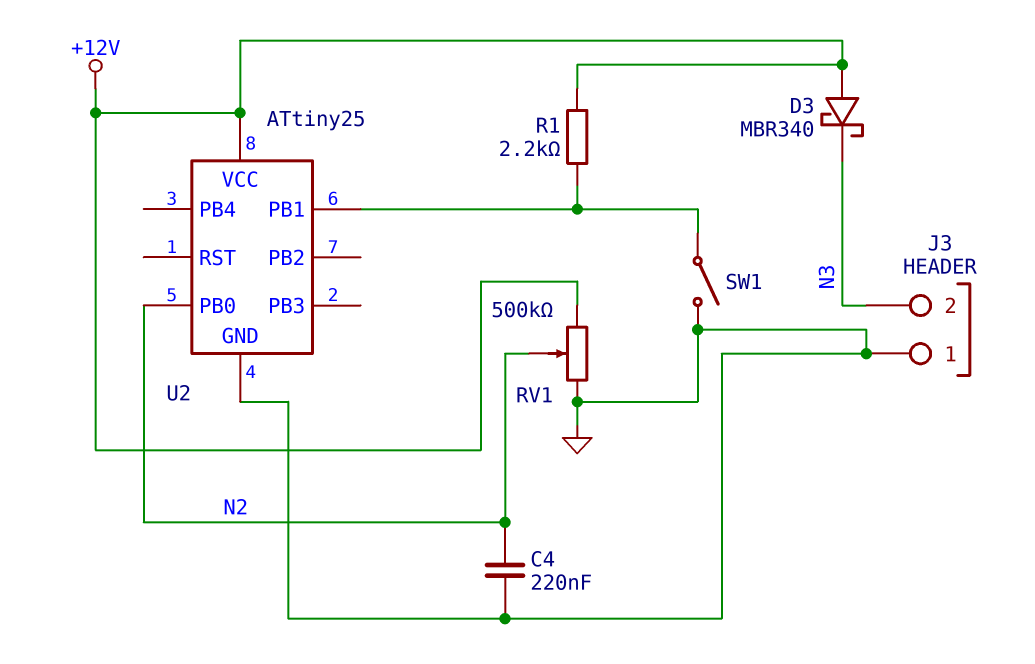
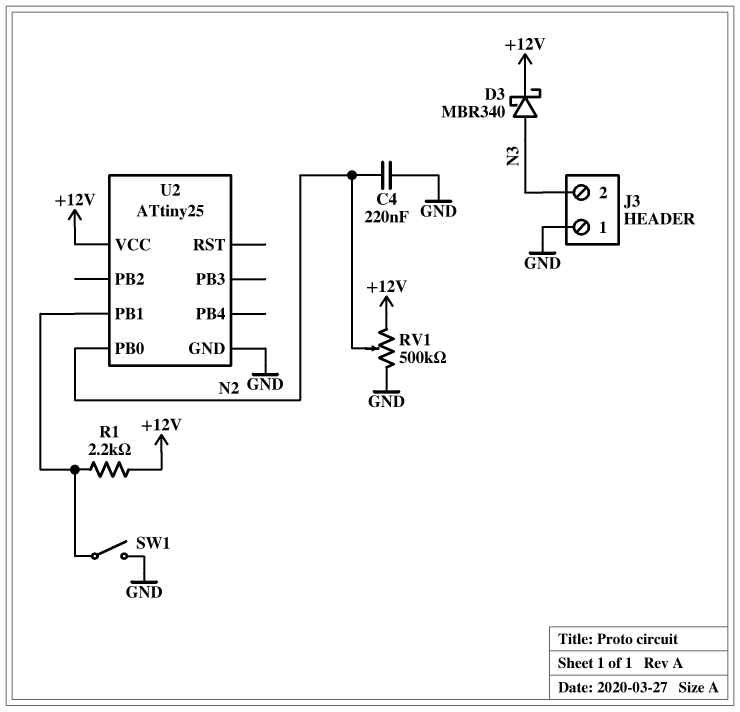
D3: schottky MBR340 (A +12V, K N3) -> schottky MBR340 (A N3, K +12V)

